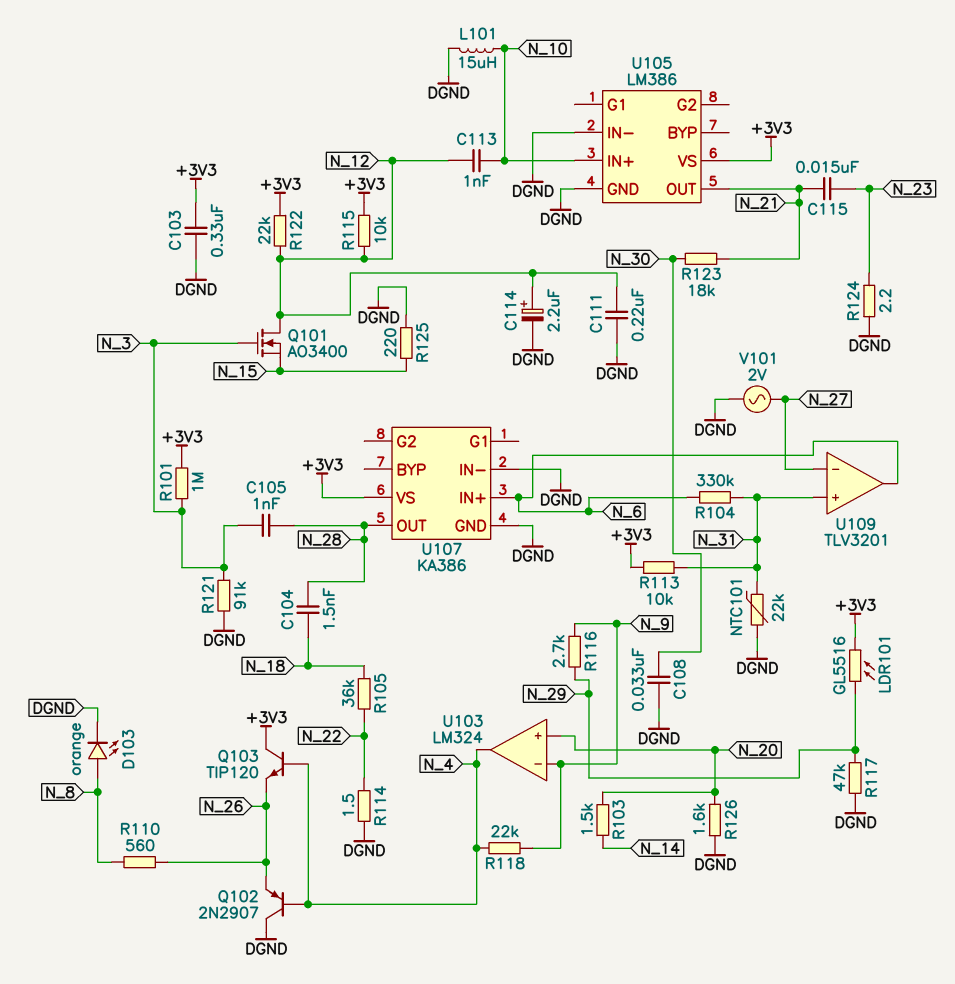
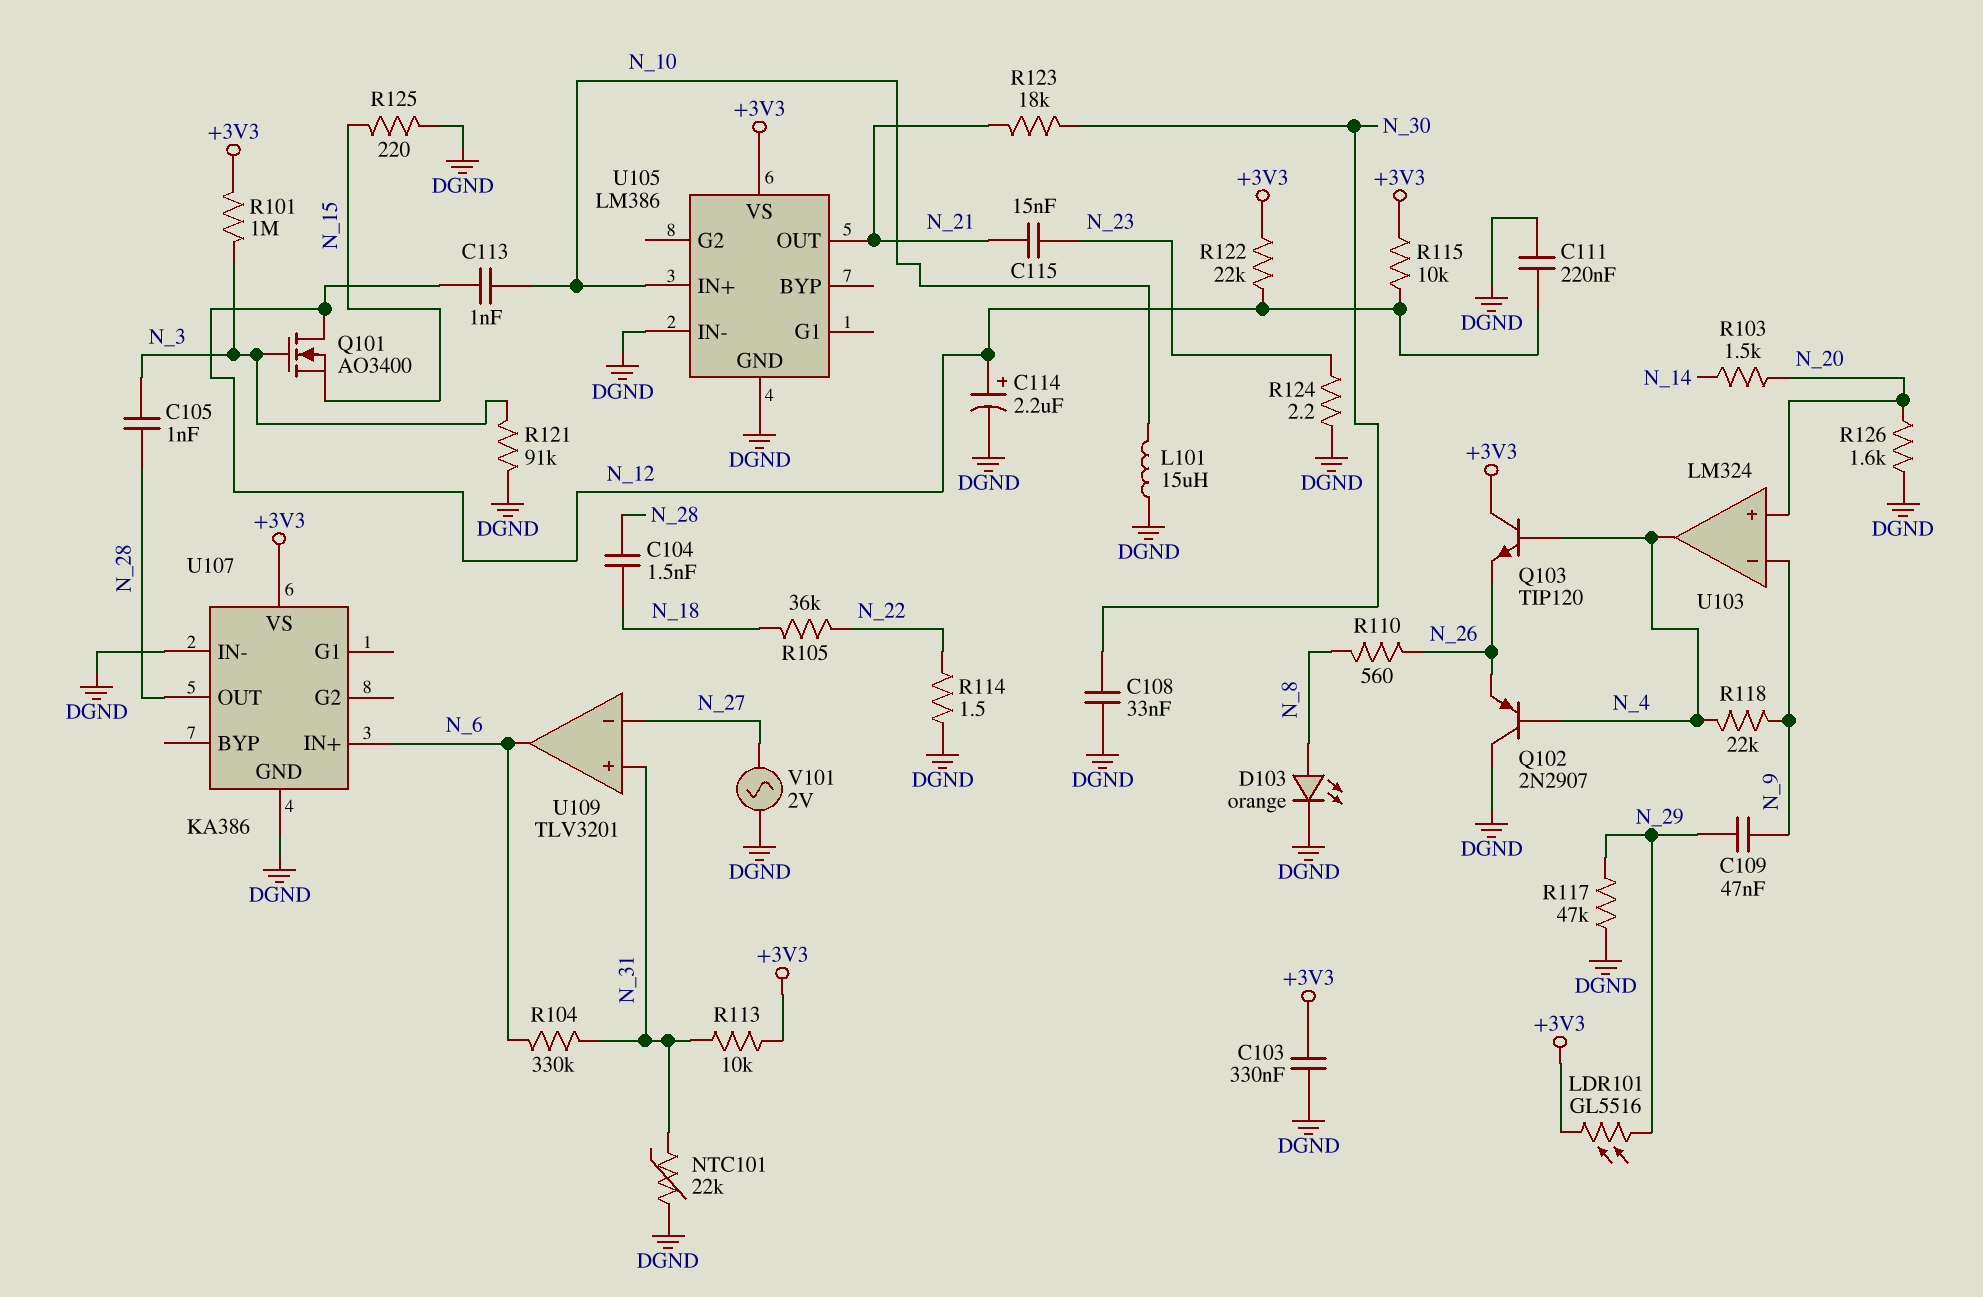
C109: none -> 47nF (N_9, N_29)
R116: 2.7k (N_9, N_29) -> none

